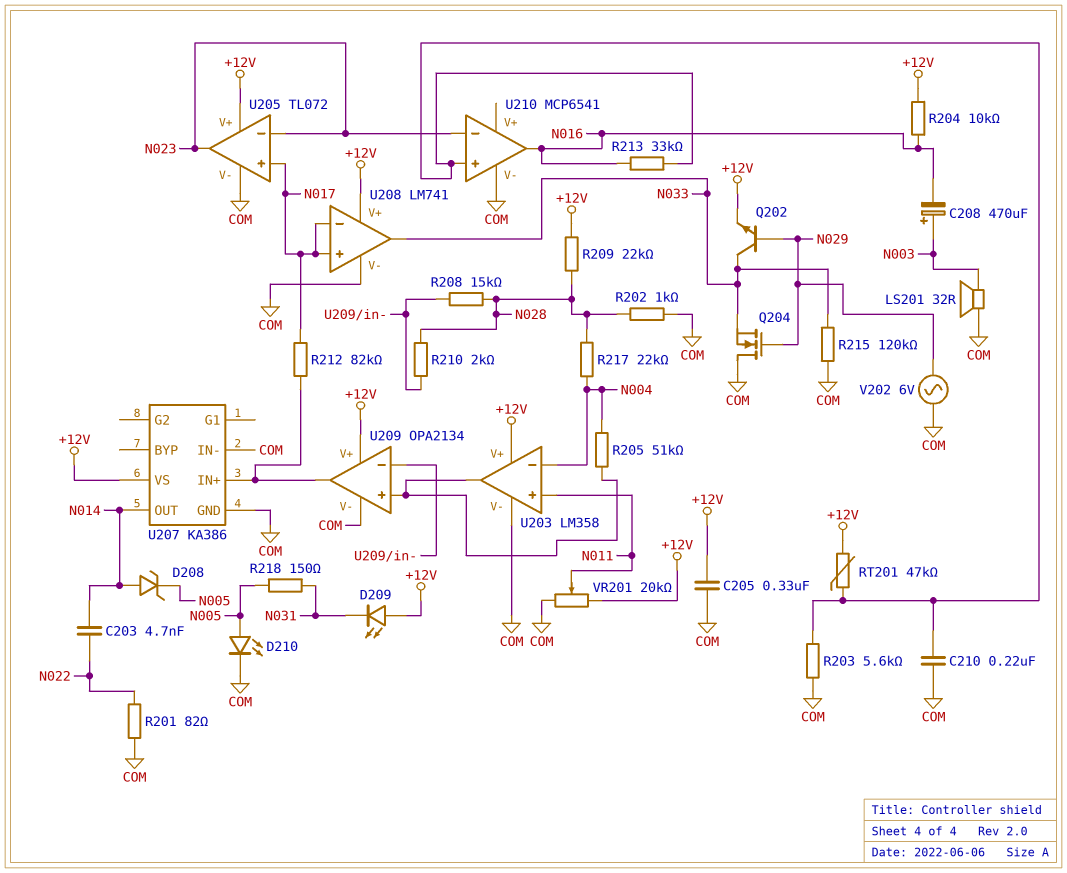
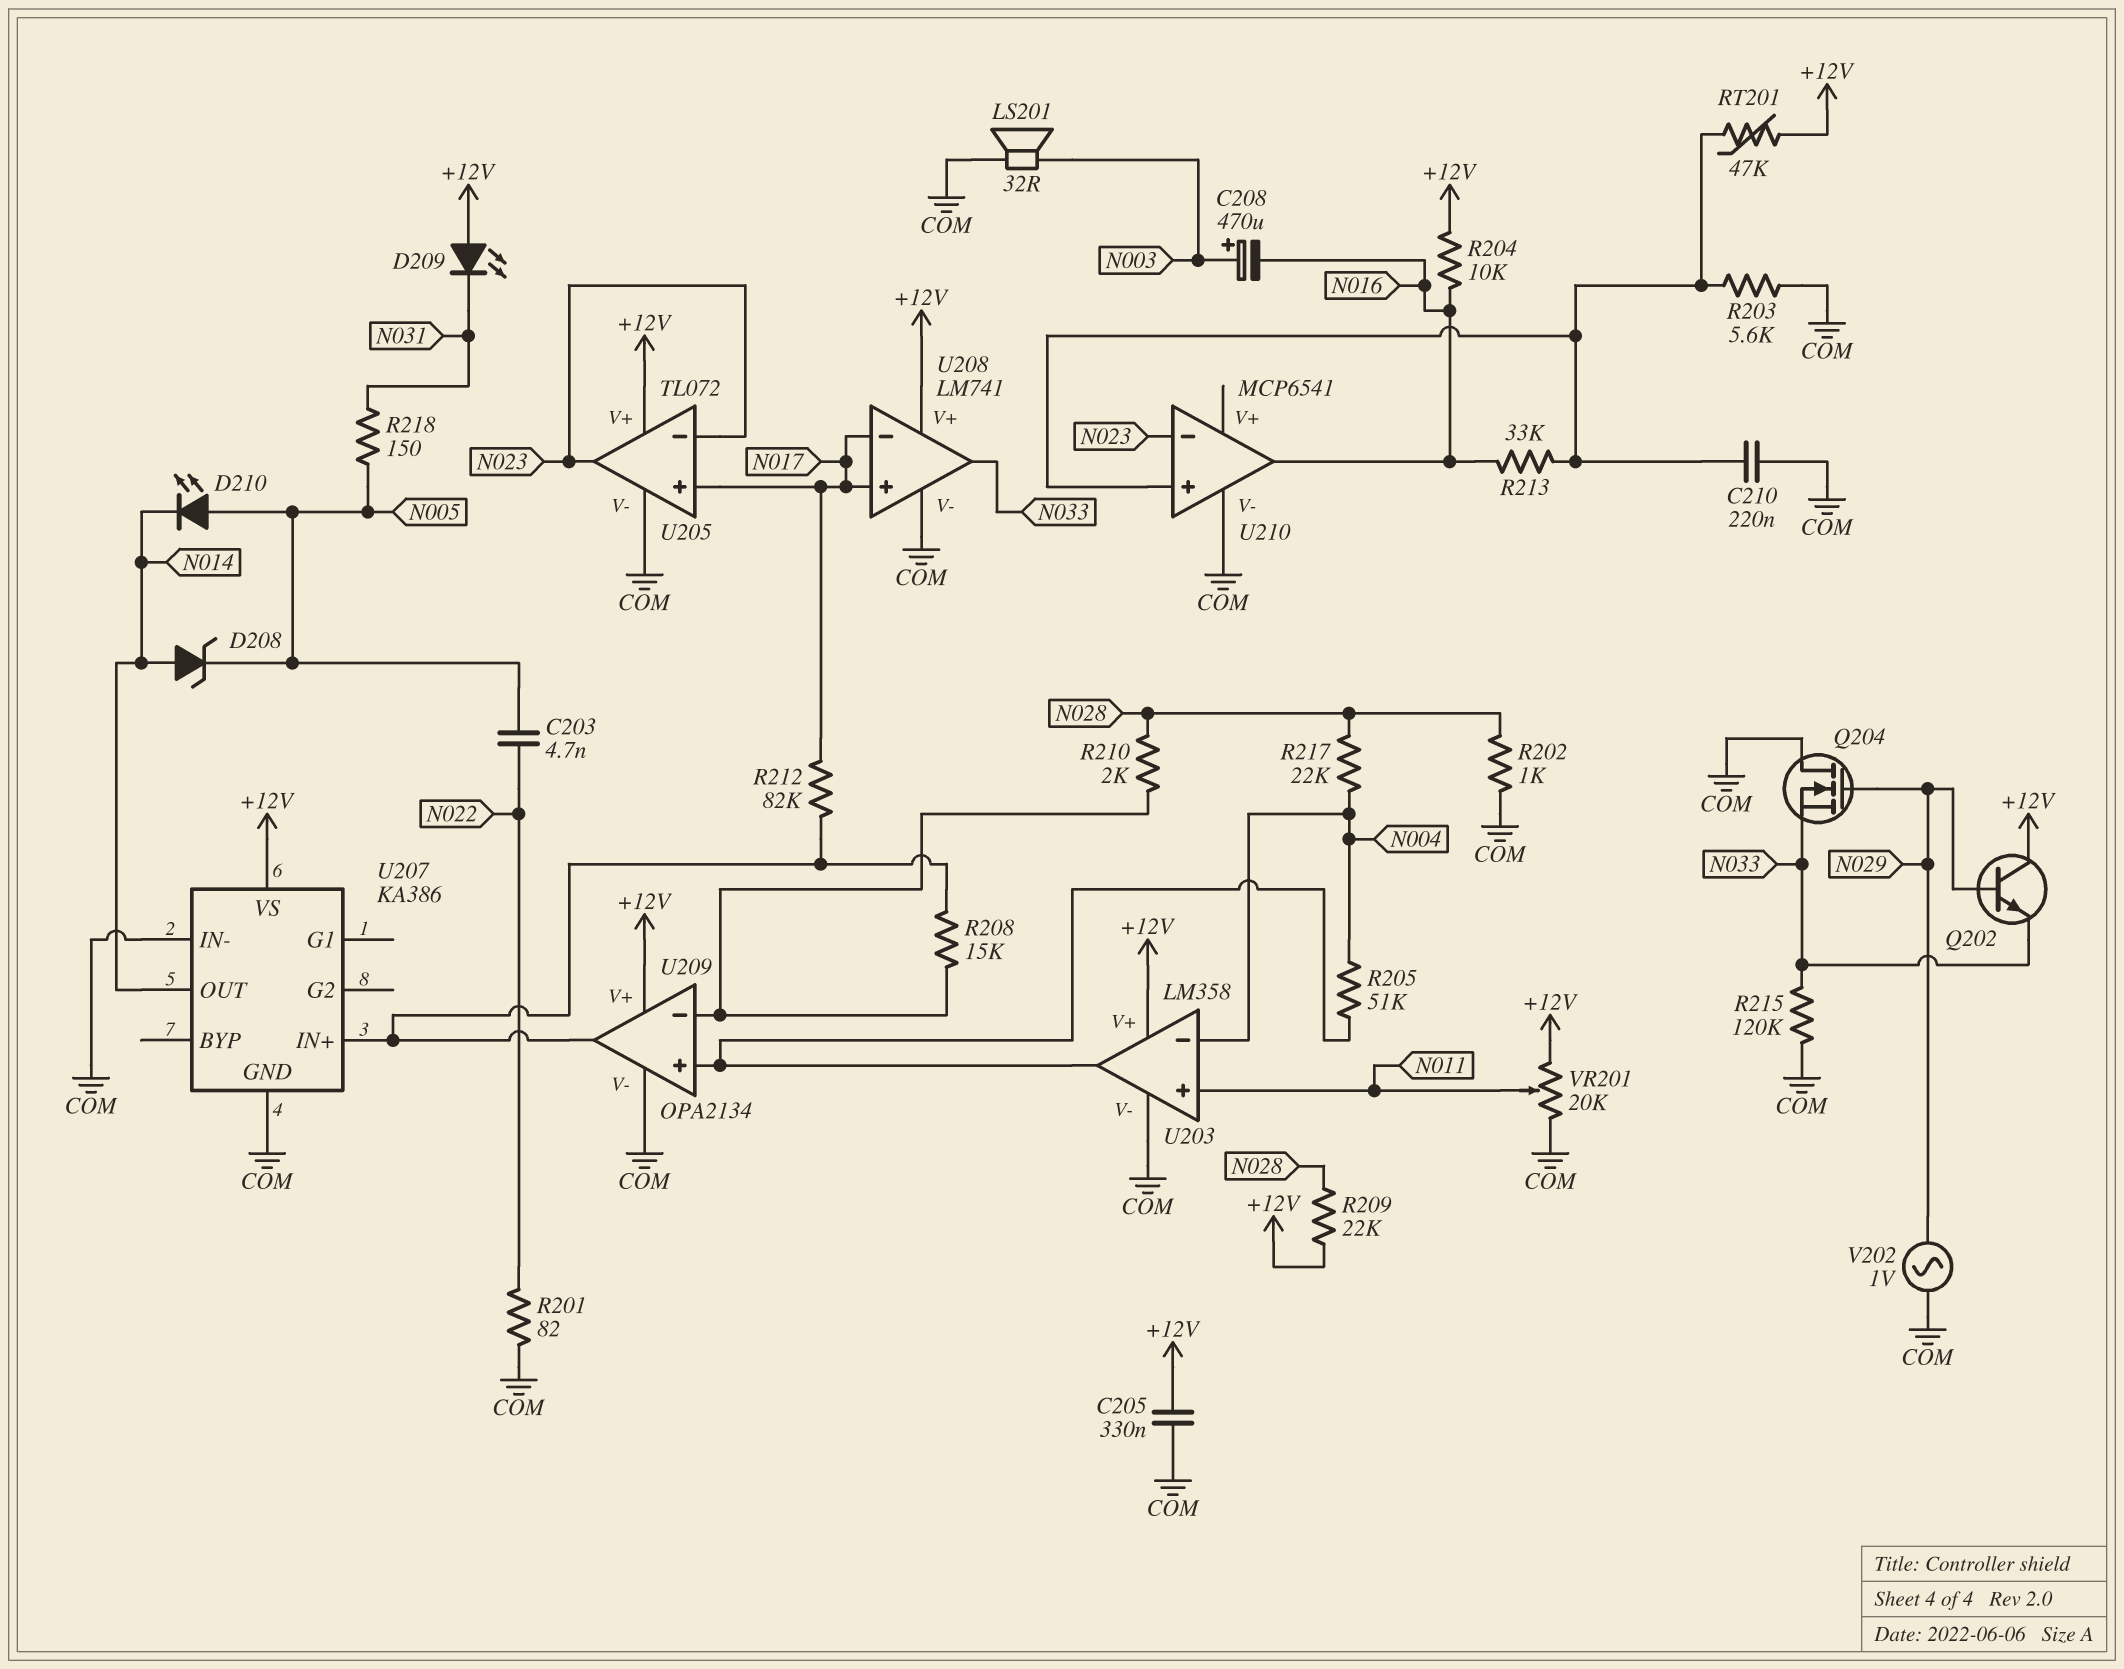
C203: 4.7nF (N014, N022) -> 4.7nF (N005, N022)
D210: LED (A N005, K COM) -> LED (A N005, K N014)
Q202: NPN (B N029, C N033, E +12V) -> NPN (B N029, C +12V, E N033)
R208: 15k (N028, U209/in-) -> 15k (U207/IN+, U209/in-)
V202: AC 6V (COM, N029) -> AC 1V (COM, N029)

